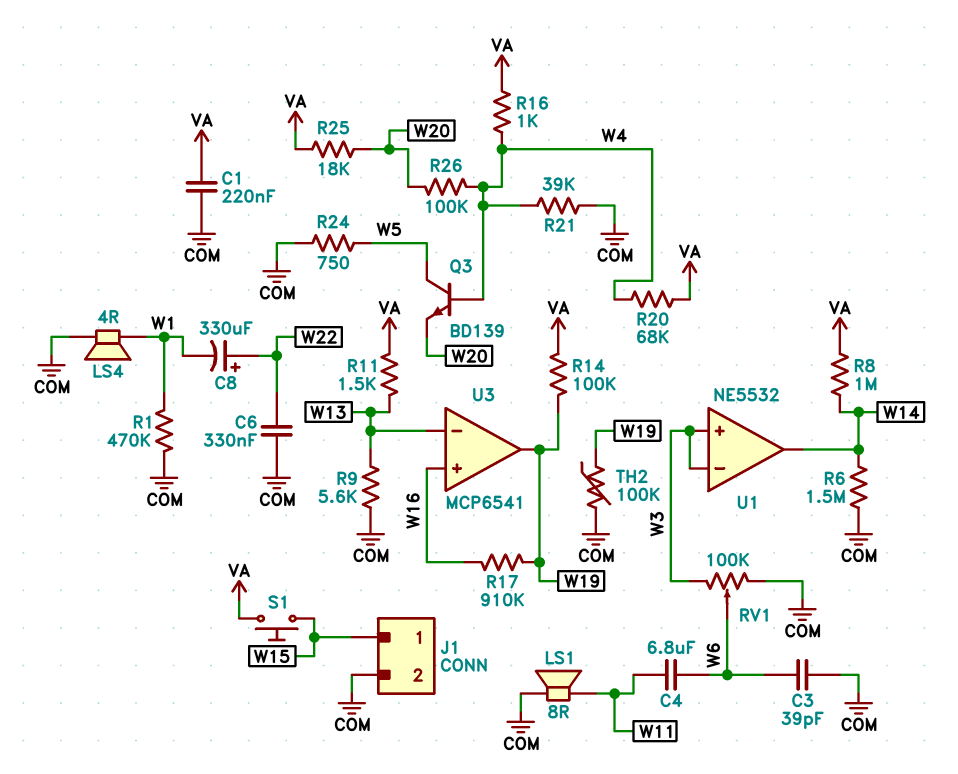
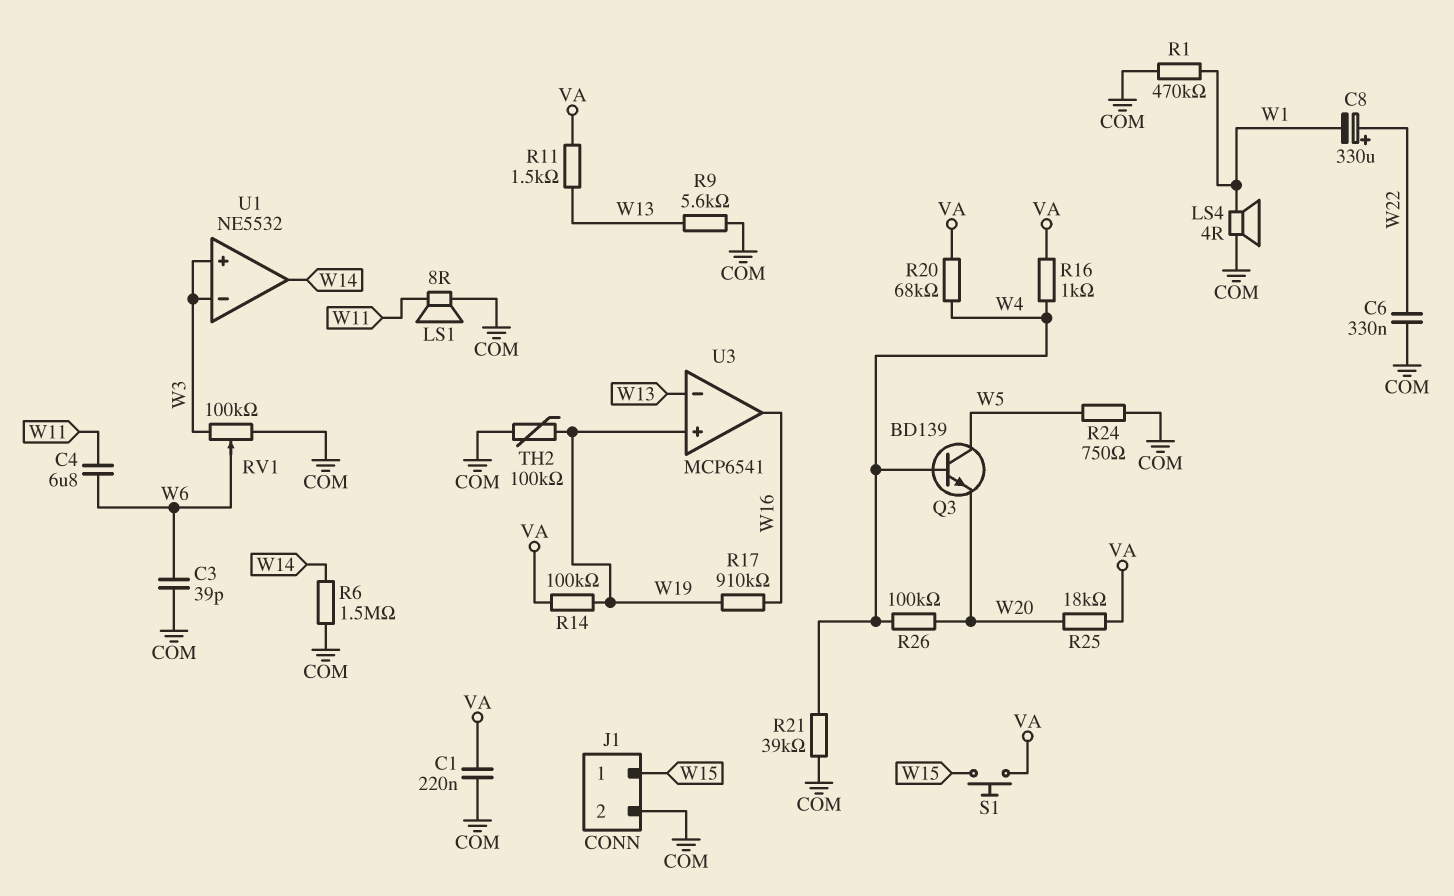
R8: 1M (VA, W14) -> none
U3 pin in+: W16 -> W19
U3 pin out: W19 -> W16

